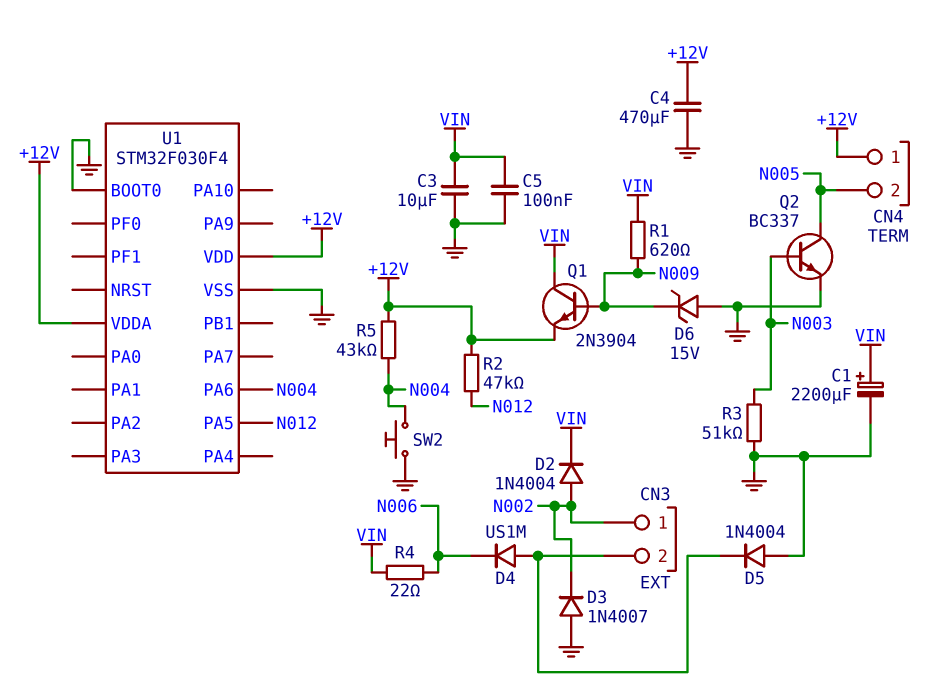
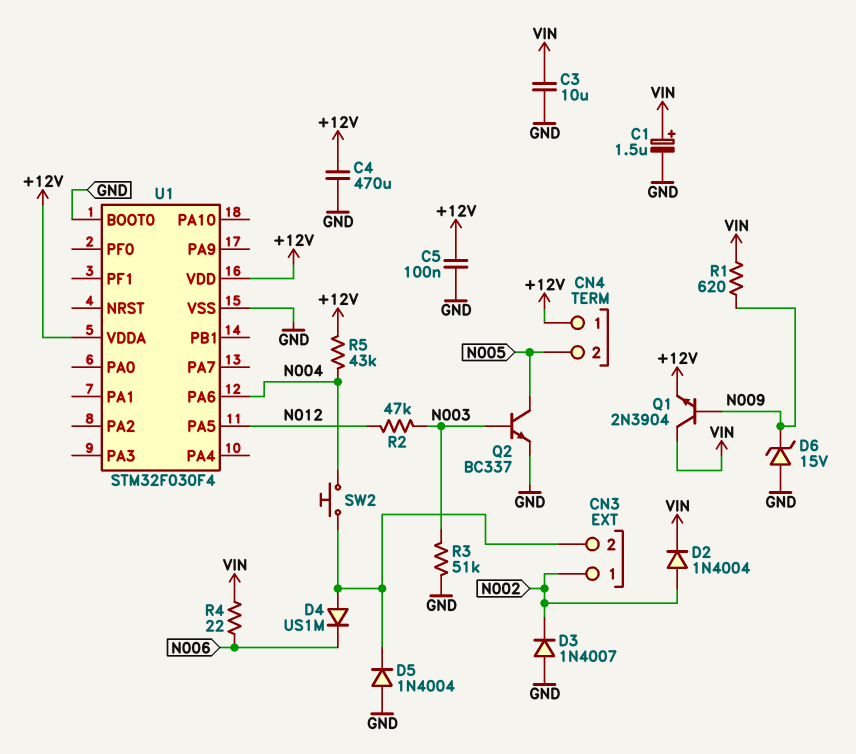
C1: 2200uF (plus VIN, minus GND) -> 1.5uF (plus VIN, minus GND)
C5: 100nF (GND, VIN) -> 100nF (+12V, GND)
R2: 47k (+12V, N012) -> 47k (N003, N012)
SW2: button (GND, N004) -> button (CN3/2, N004)

